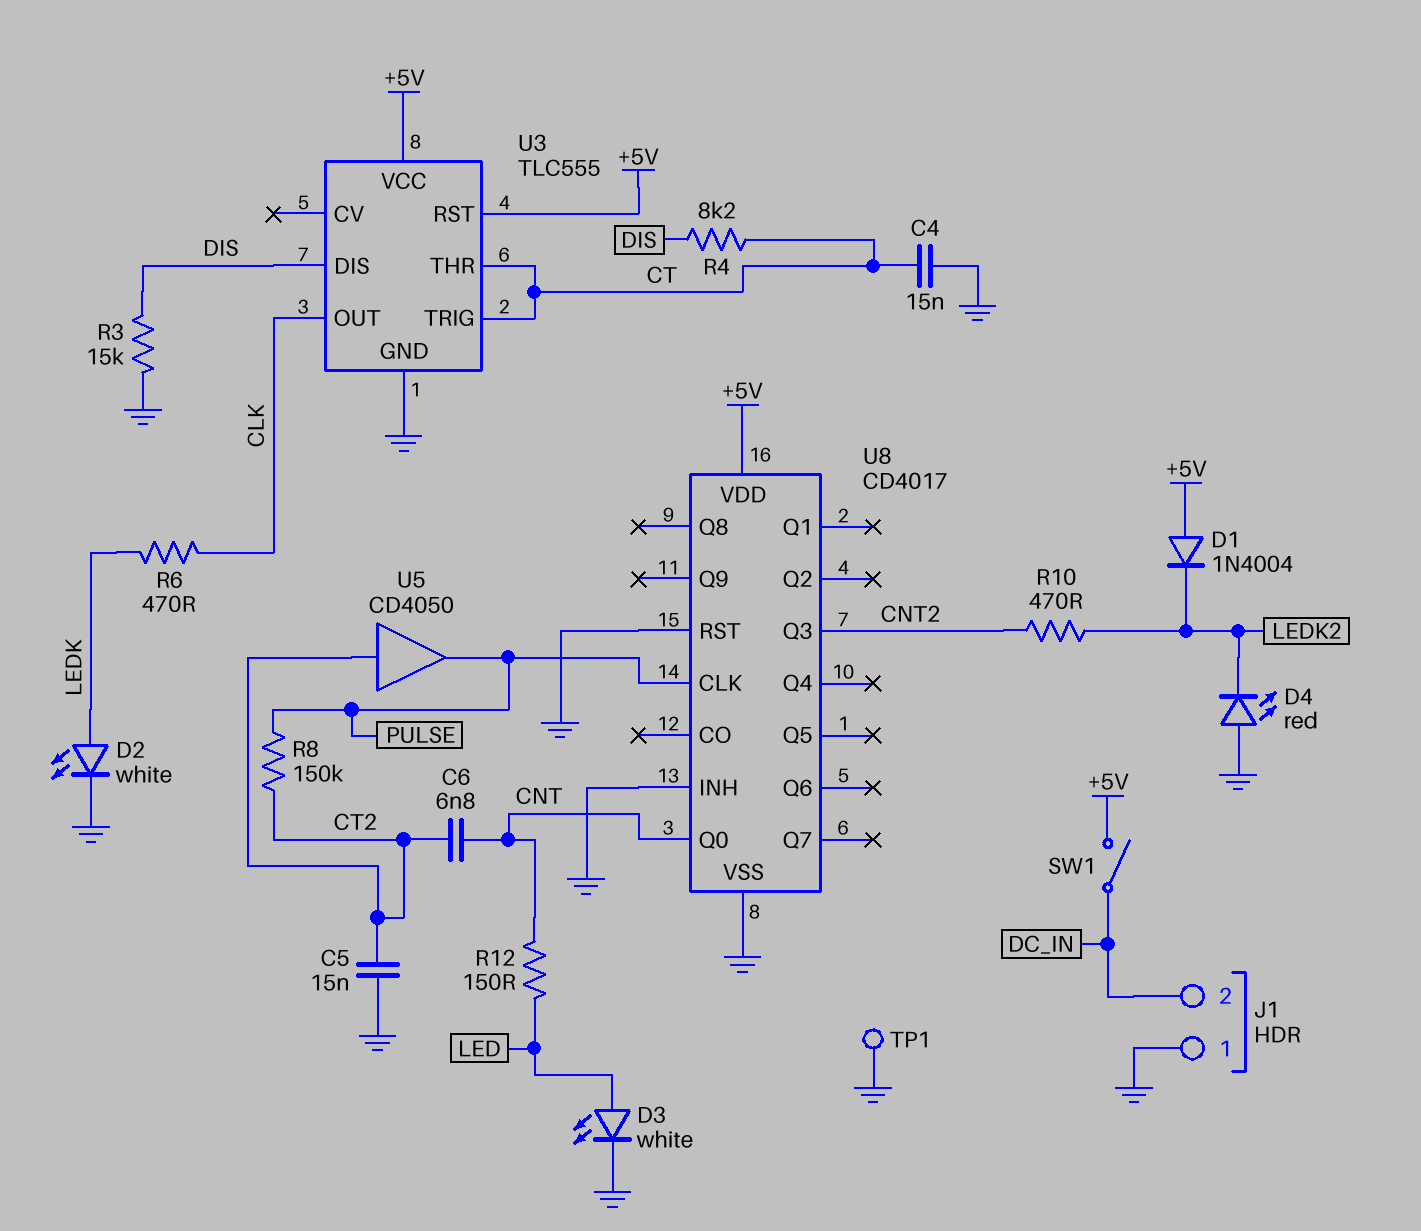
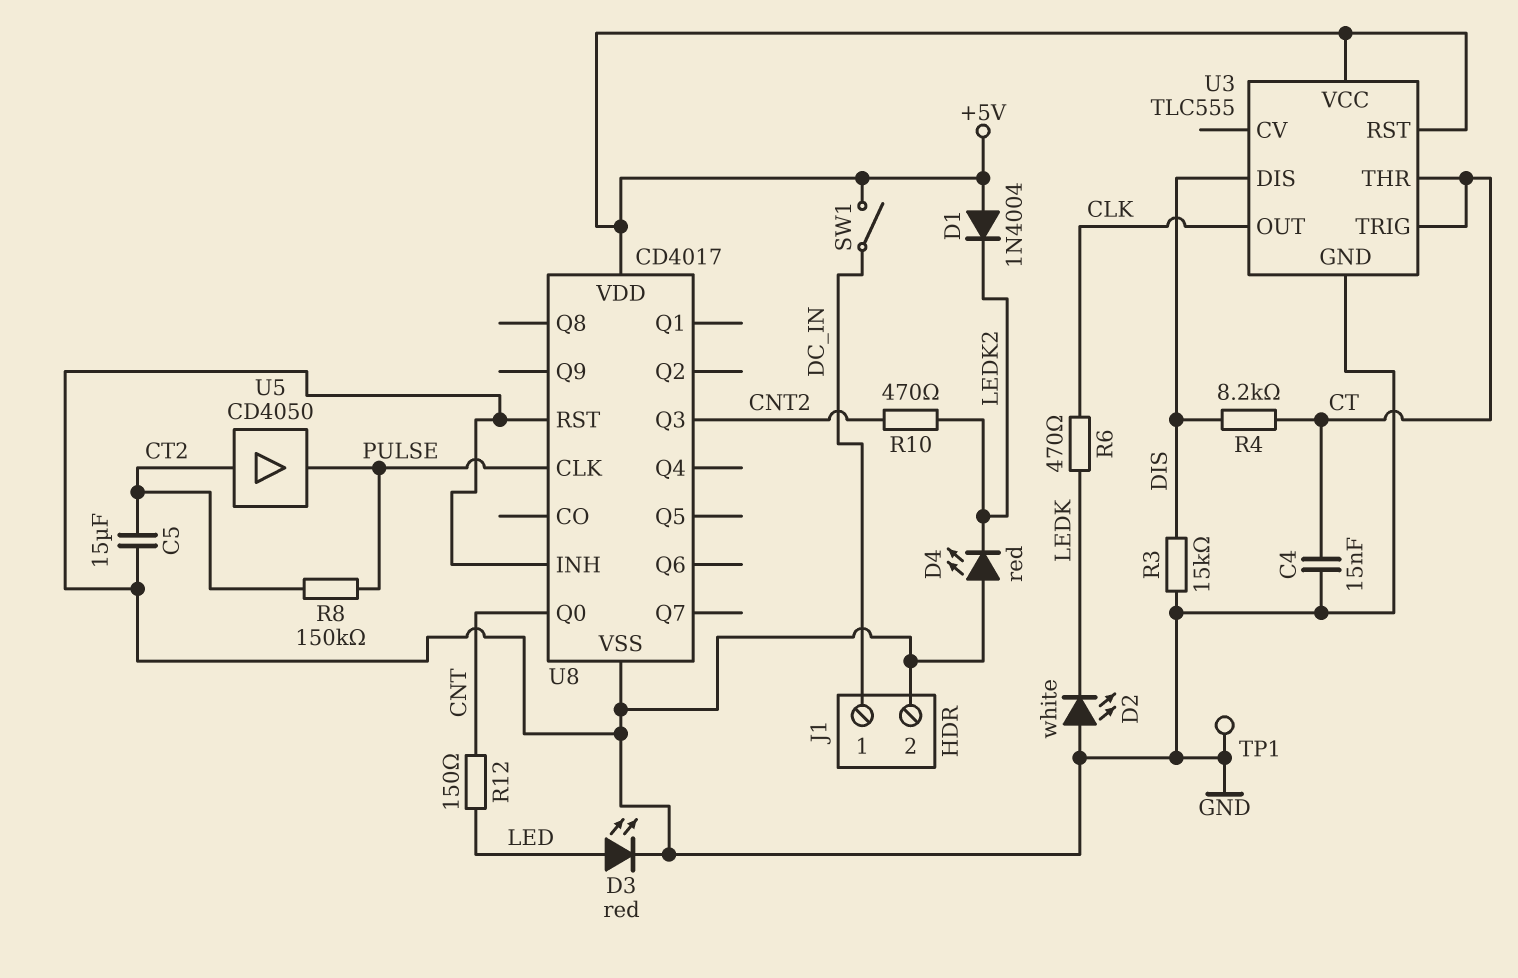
C5: 15nF (CT2, GND) -> 15uF (CT2, GND)
C6: 6.8nF (CNT, CT2) -> none
D2: LED white (A LEDK, K GND) -> LED white (A GND, K LEDK)
D3: LED white (A LED, K GND) -> LED red (A LED, K GND)
J1 pin 1: GND -> DC_IN
J1 pin 2: DC_IN -> GND

